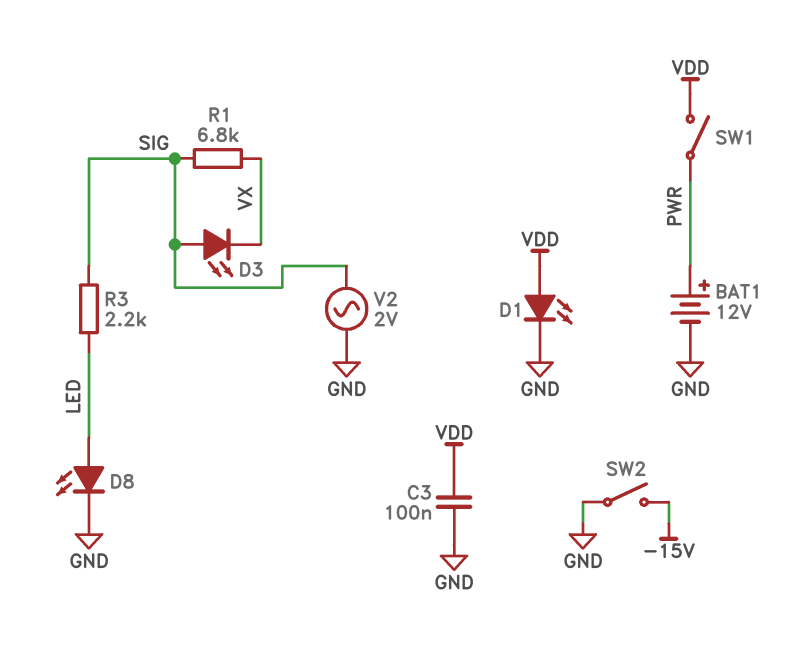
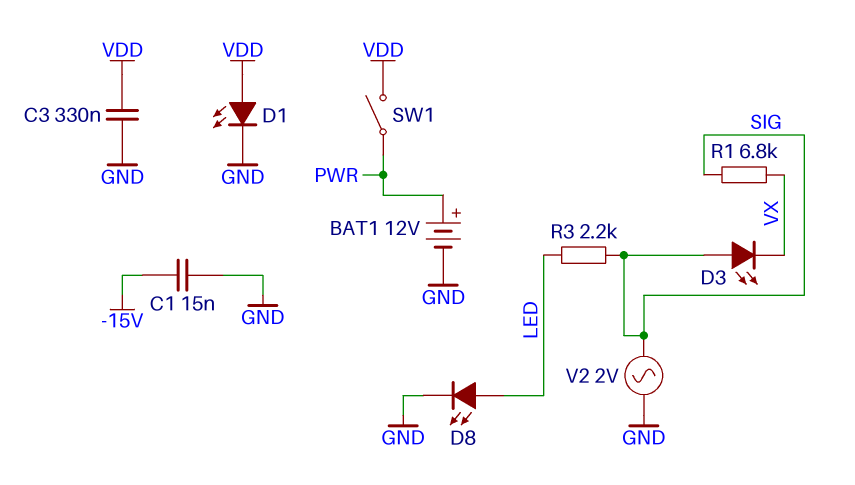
C1: none -> 15nF (-15V, GND)
C3: 100nF (GND, VDD) -> 330nF (GND, VDD)
SW2: switch (-15V, GND) -> none

